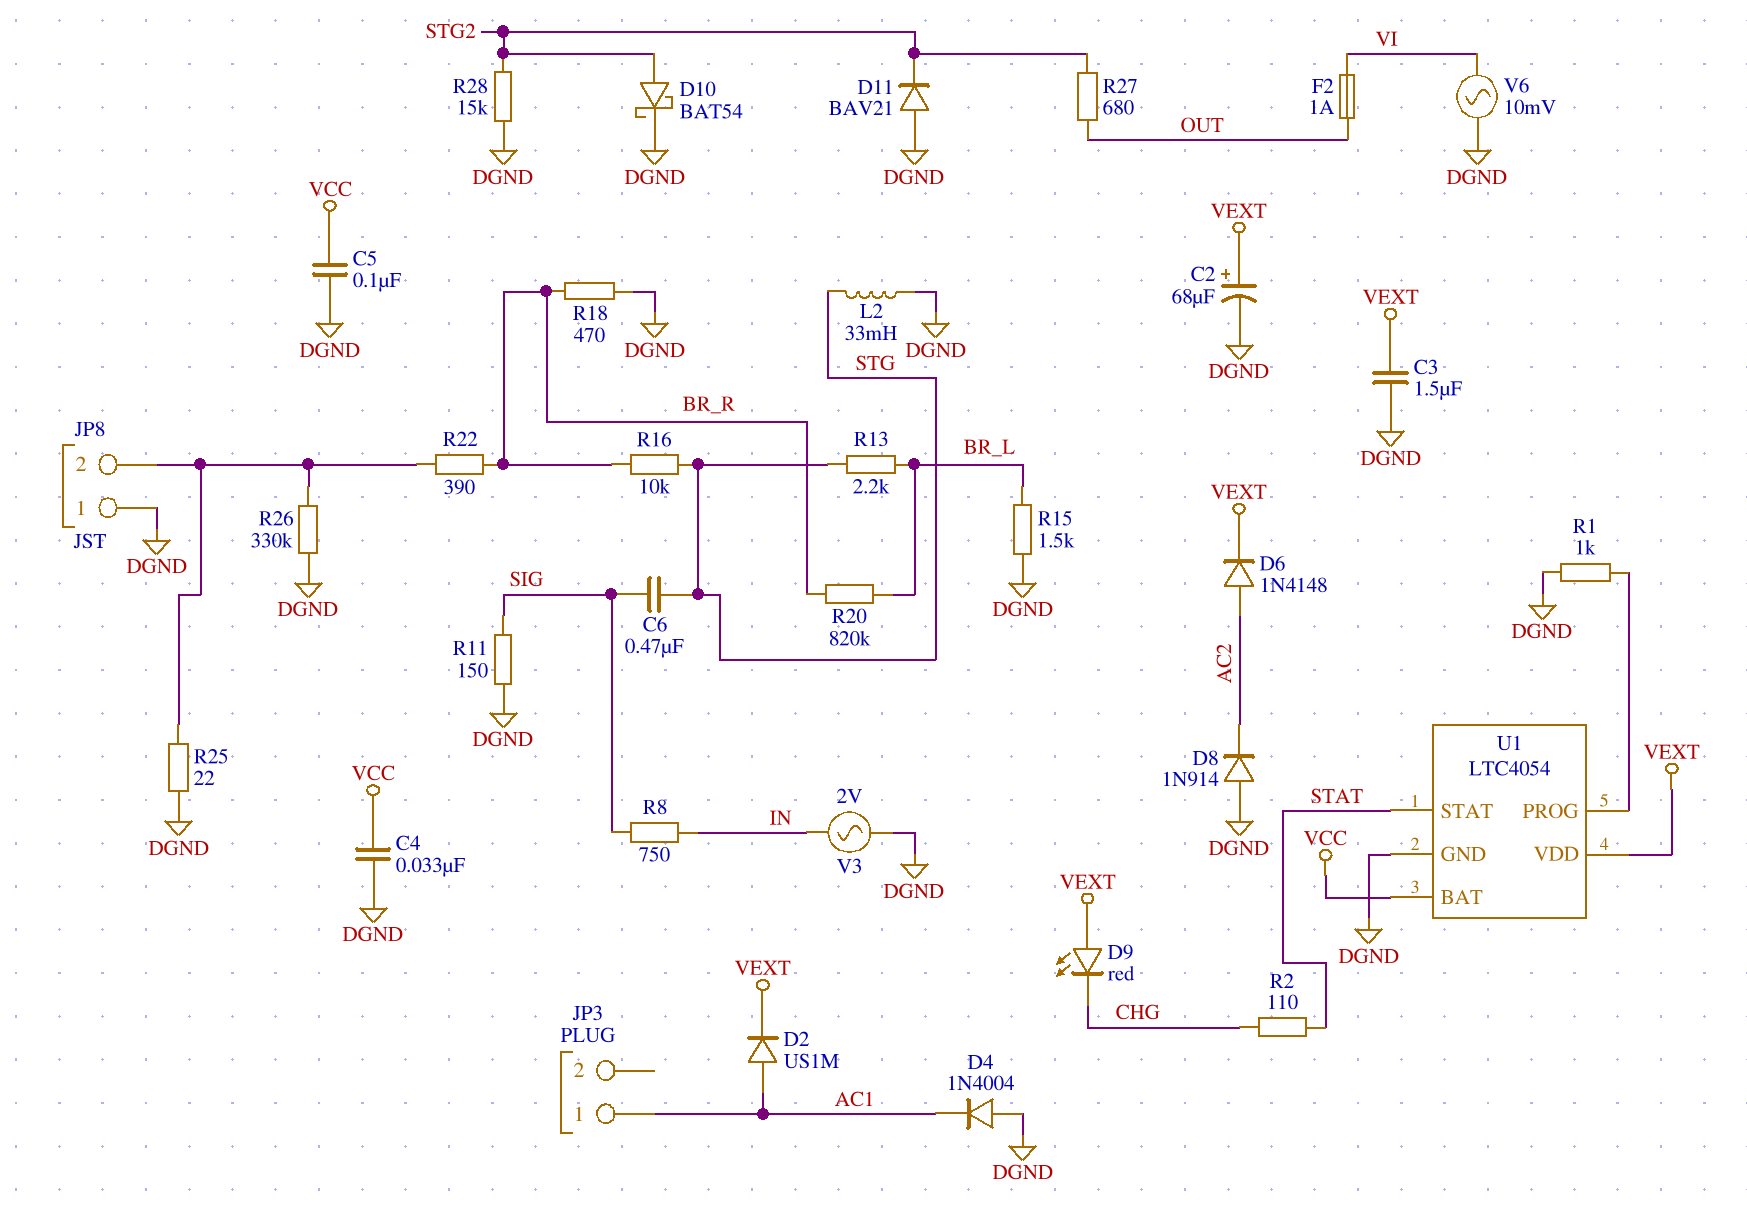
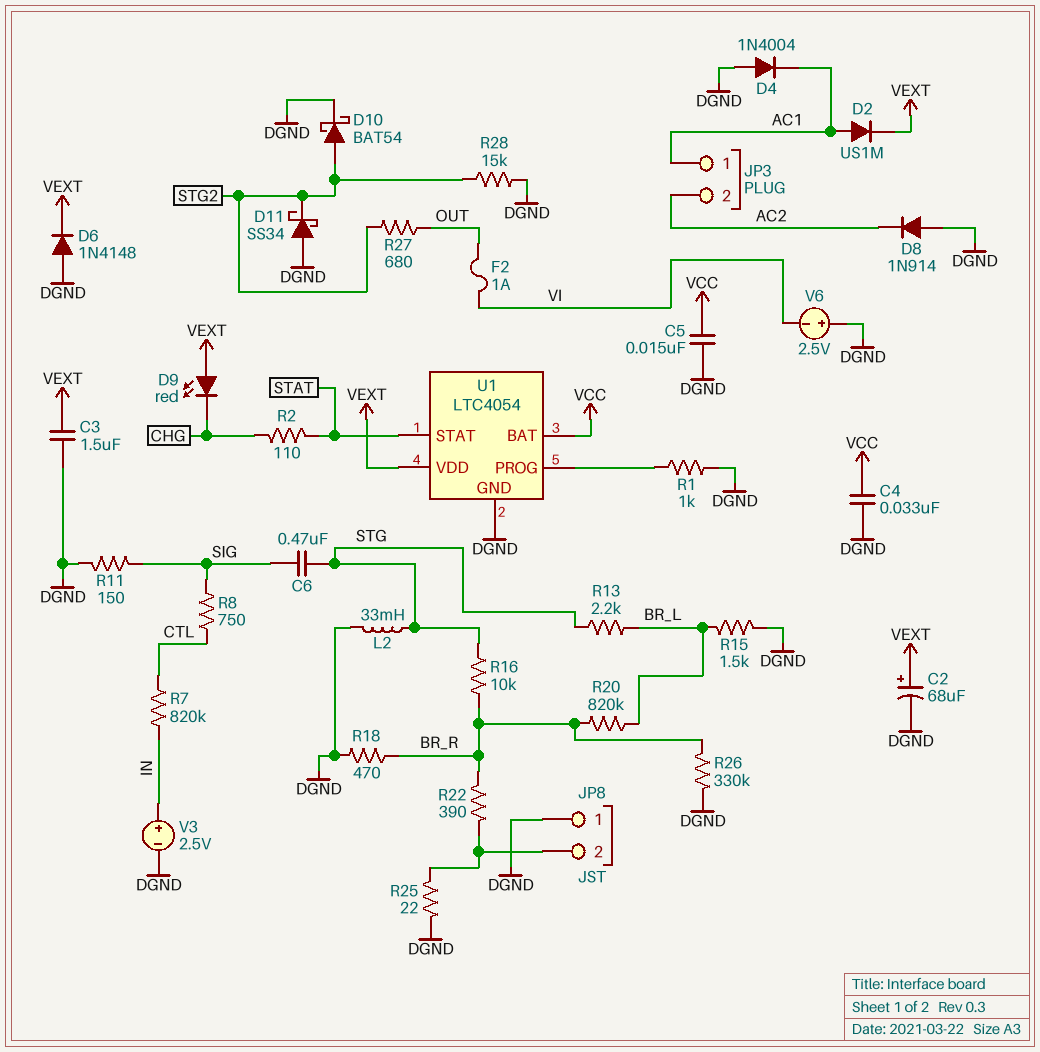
C5: 100nF (DGND, VCC) -> 15nF (DGND, VCC)
D6: diode 1N4148 (A AC2, K VEXT) -> diode 1N4148 (A DGND, K VEXT)
D11: diode BAV21 (A DGND, K STG2) -> schottky SS34 (A DGND, K STG2)
JP3 pin 2: none -> AC2
R7: none -> 820k (CTL, IN)
R8: 750 (IN, SIG) -> 750 (CTL, SIG)
R26: 330k (DGND, JP8/2) -> 330k (BR_R, DGND)
V3: AC 2V (DGND, IN) -> 2.5V (plus IN, minus DGND)
V6: AC 10mV (DGND, VI) -> 2.5V (plus DGND, minus VI)

